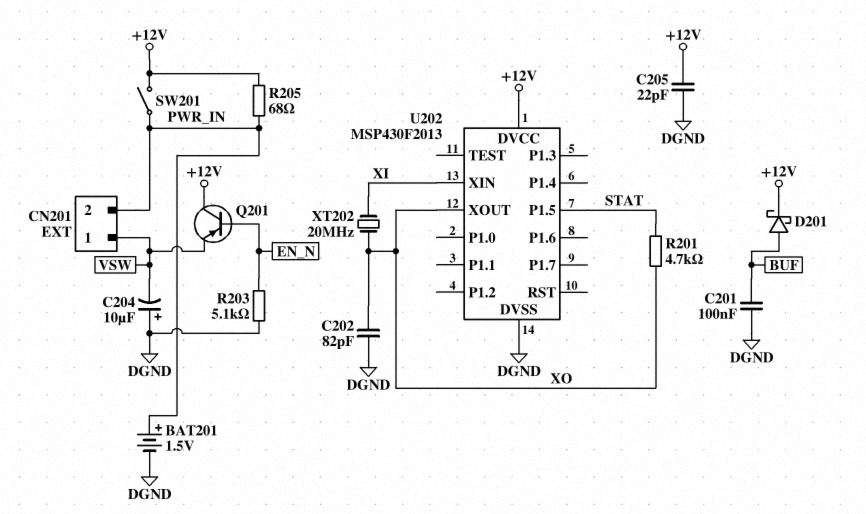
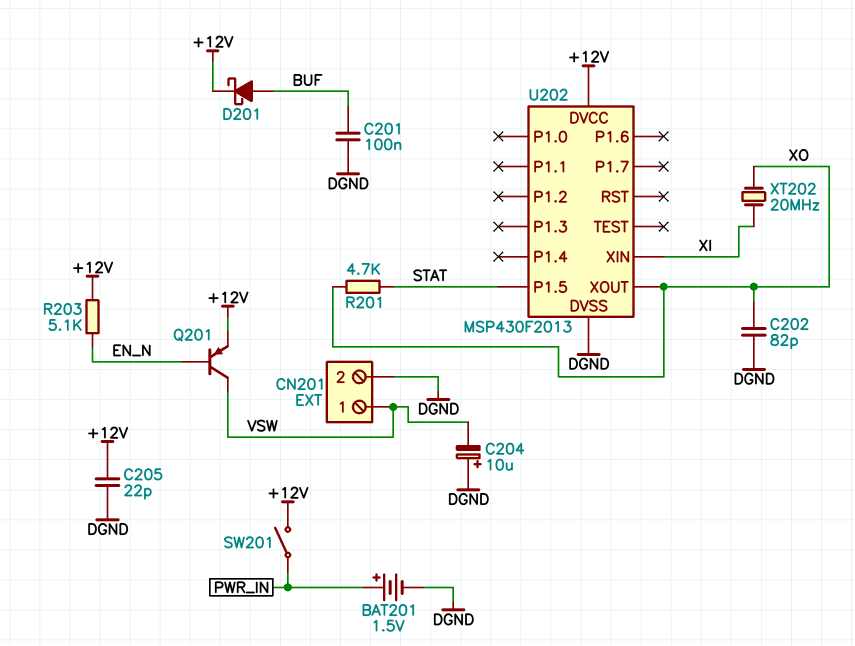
CN201 pin 2: PWR_IN -> DGND
Q201: PNP (B EN_N, C +12V, E VSW) -> PNP (B EN_N, C VSW, E +12V)
R203: 5.1k (DGND, EN_N) -> 5.1k (+12V, EN_N)
R205: 68 (+12V, PWR_IN) -> none

